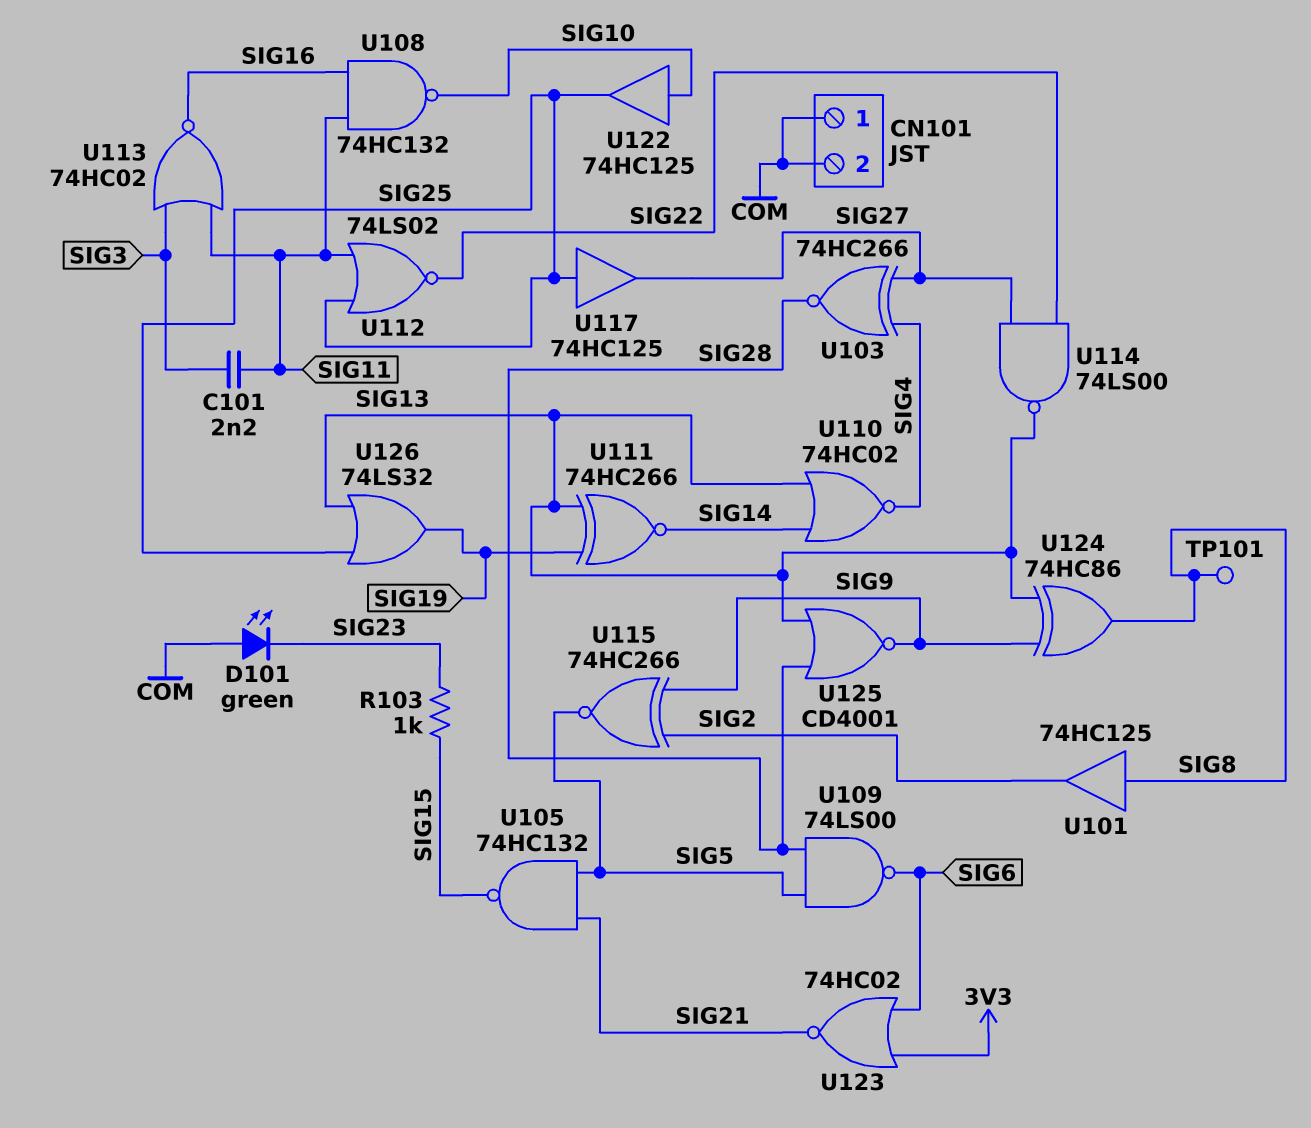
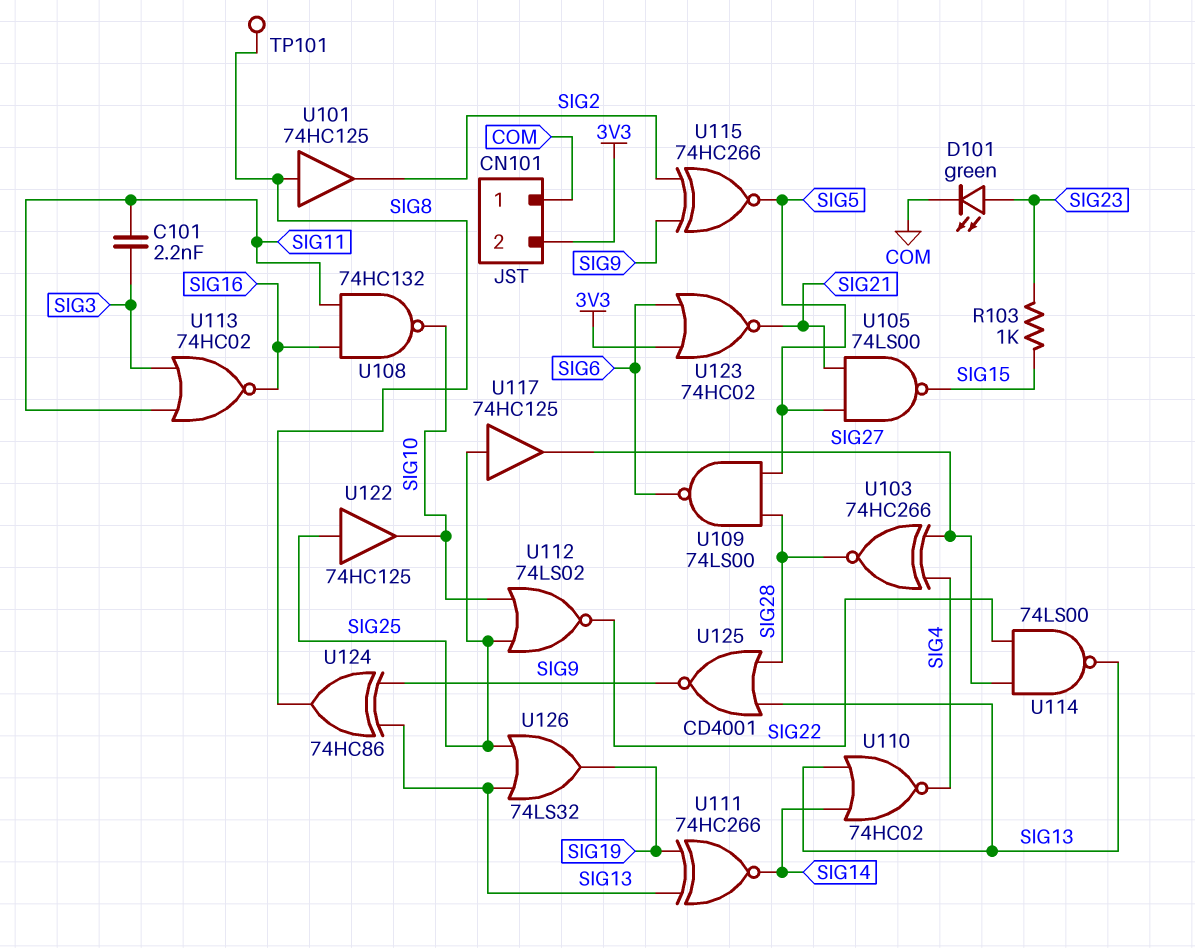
CN101 pin 2: COM -> 3V3
D101: LED green (A COM, K SIG23) -> LED green (A SIG23, K COM)
U105: NAND 74HC132 (in SIG5, in SIG21, out SIG15) -> NAND 74LS00 (in SIG5, in SIG21, out SIG15)
U112: NOR 74LS02 (in SIG11, in SIG25, out SIG22) -> NOR 74LS02 (in SIG10, in SIG25, out SIG22)
U122: buffer 74HC125 (in SIG10, out SIG25) -> buffer 74HC125 (in SIG25, out SIG10)

